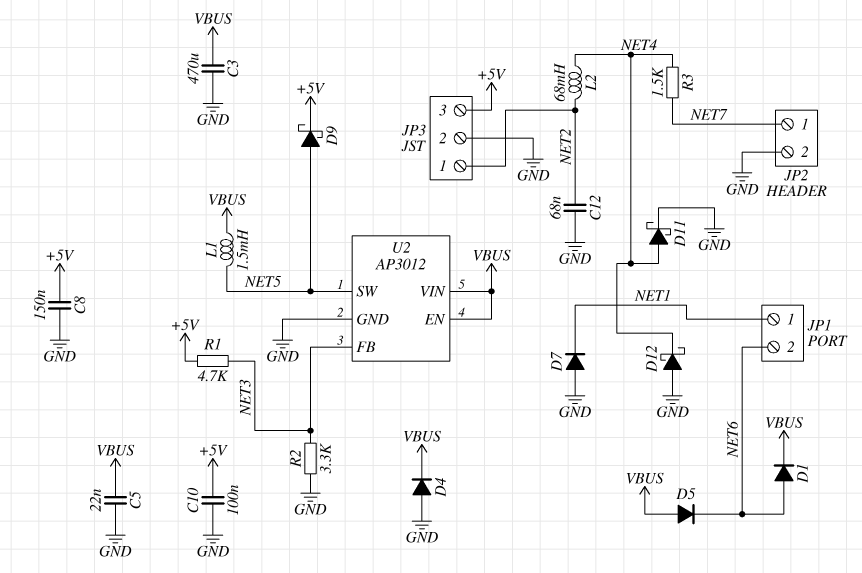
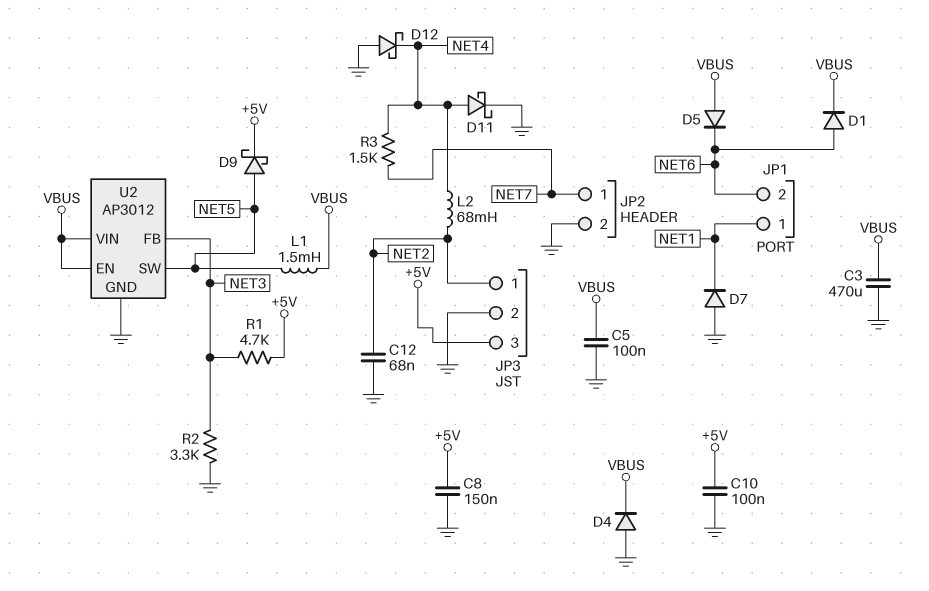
C5: 22nF (GND, VBUS) -> 100nF (GND, VBUS)

